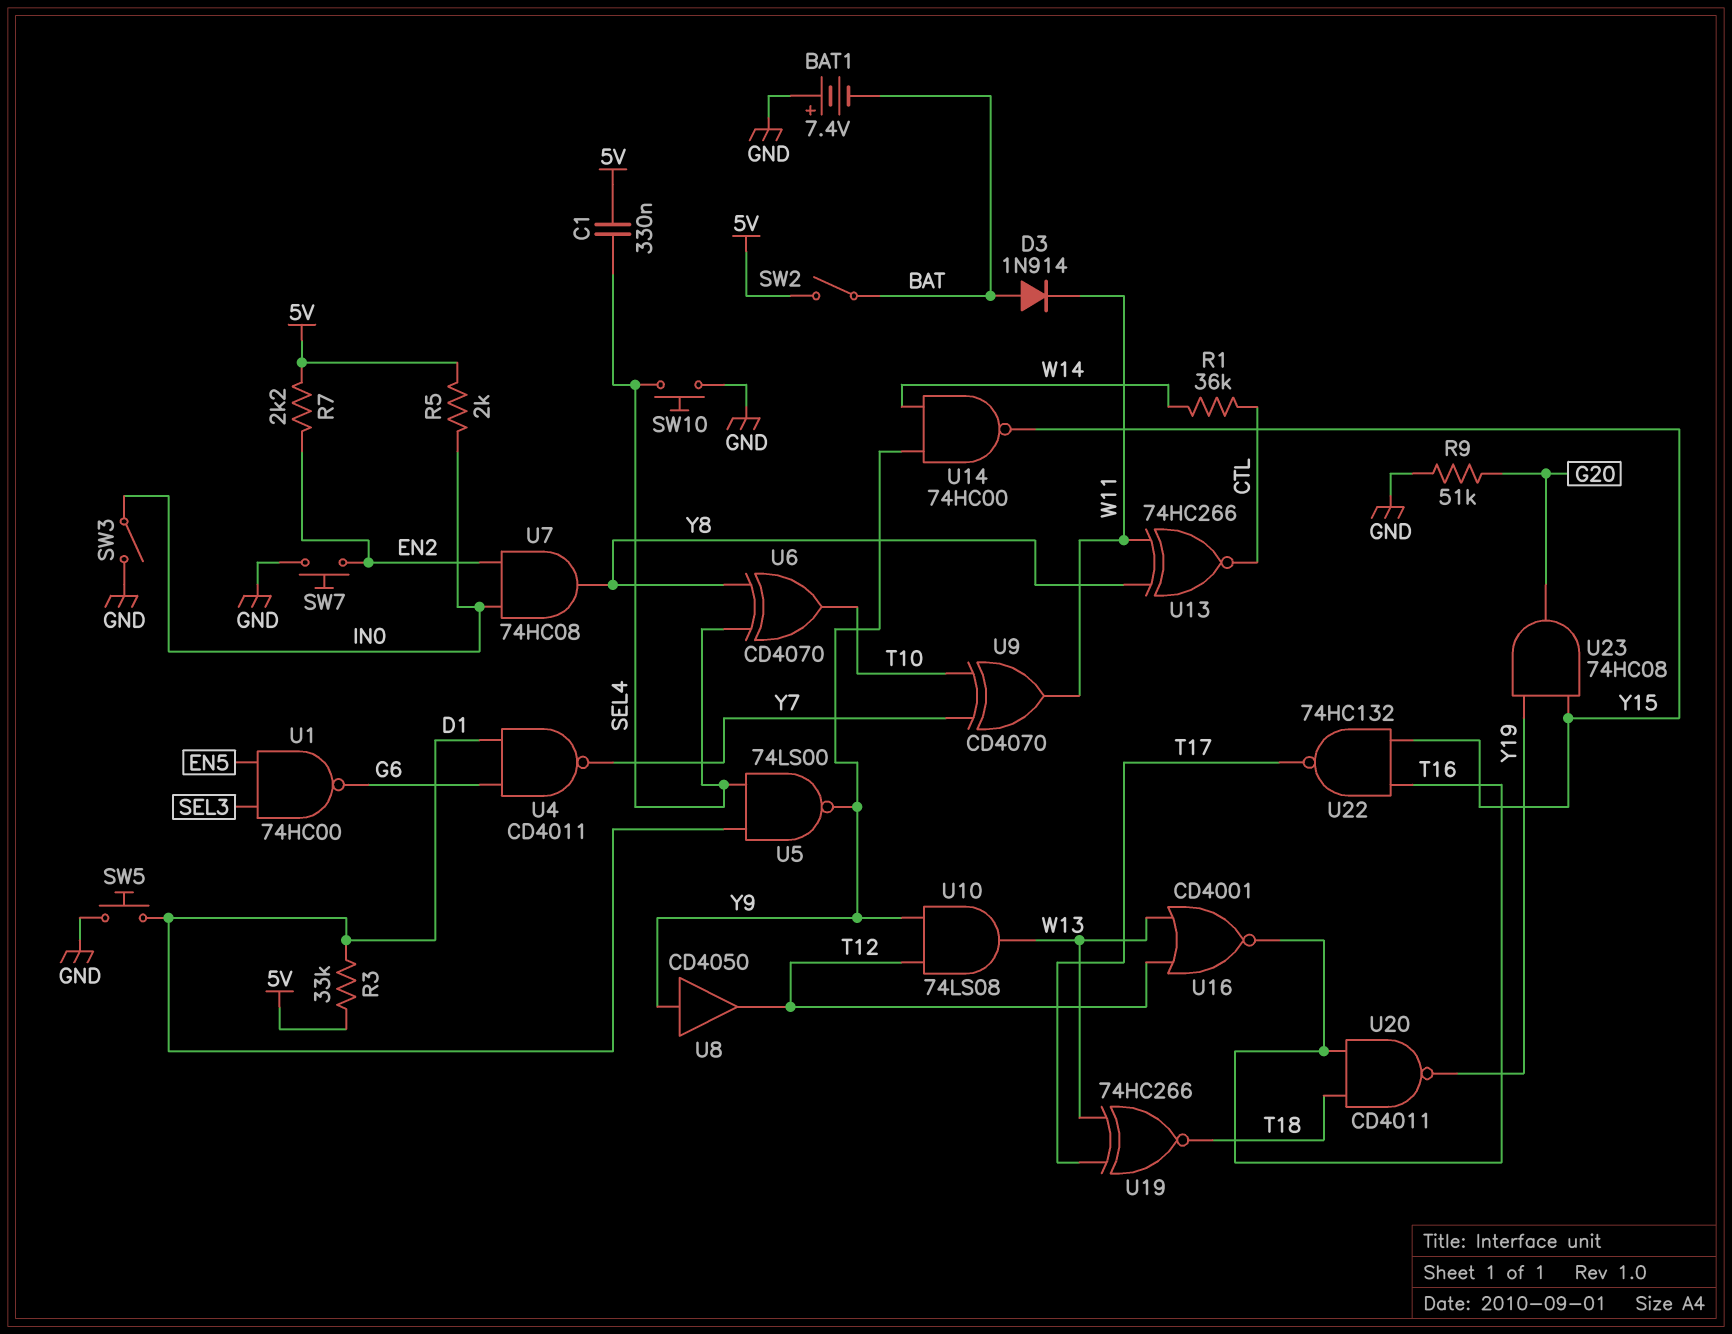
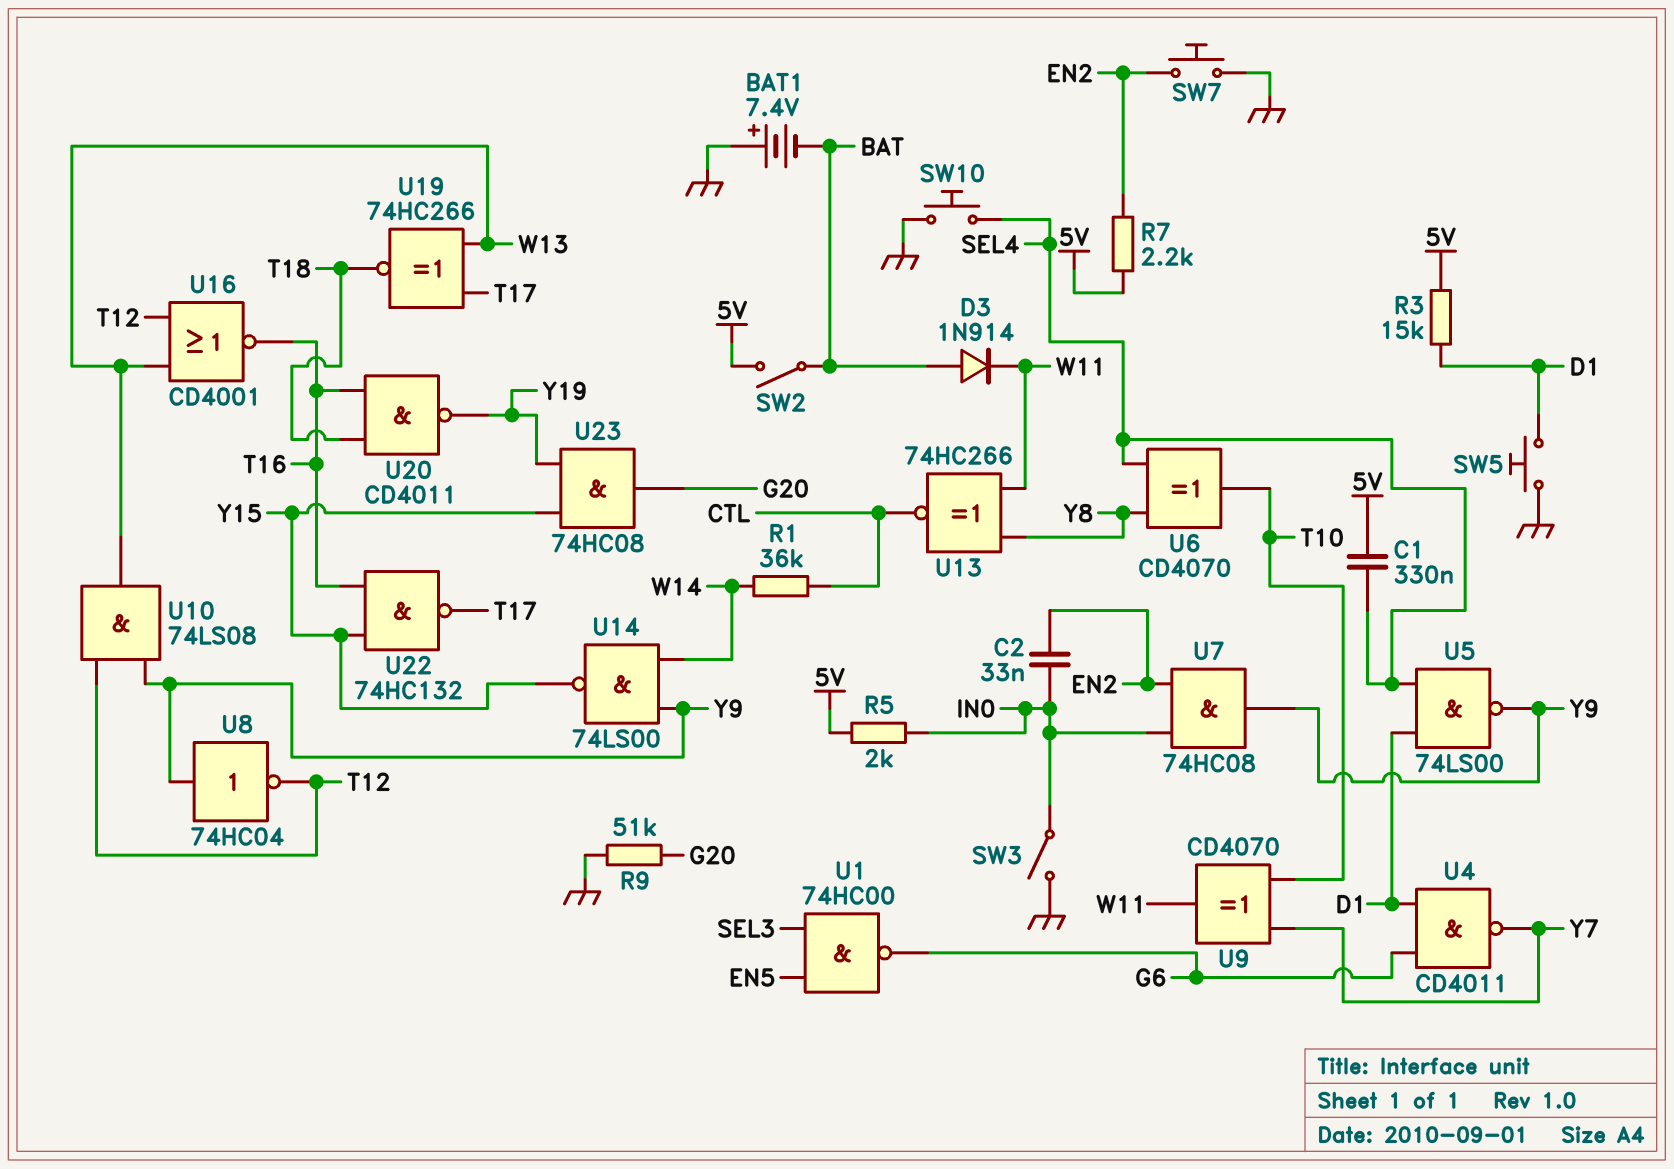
C2: none -> 33nF (EN2, IN0)
R3: 33k (5V, D1) -> 15k (5V, D1)
U7: AND 74HC08 (in EN2, in IN0, out Y8) -> AND 74HC08 (in EN2, in IN0, out Y9)
U8: buffer CD4050 (in Y9, out T12) -> NOT 74HC04 (in Y9, out T12)
U14: NAND 74HC00 (in W14, in Y9, out Y15) -> NAND 74LS00 (in W14, in Y9, out Y15)

